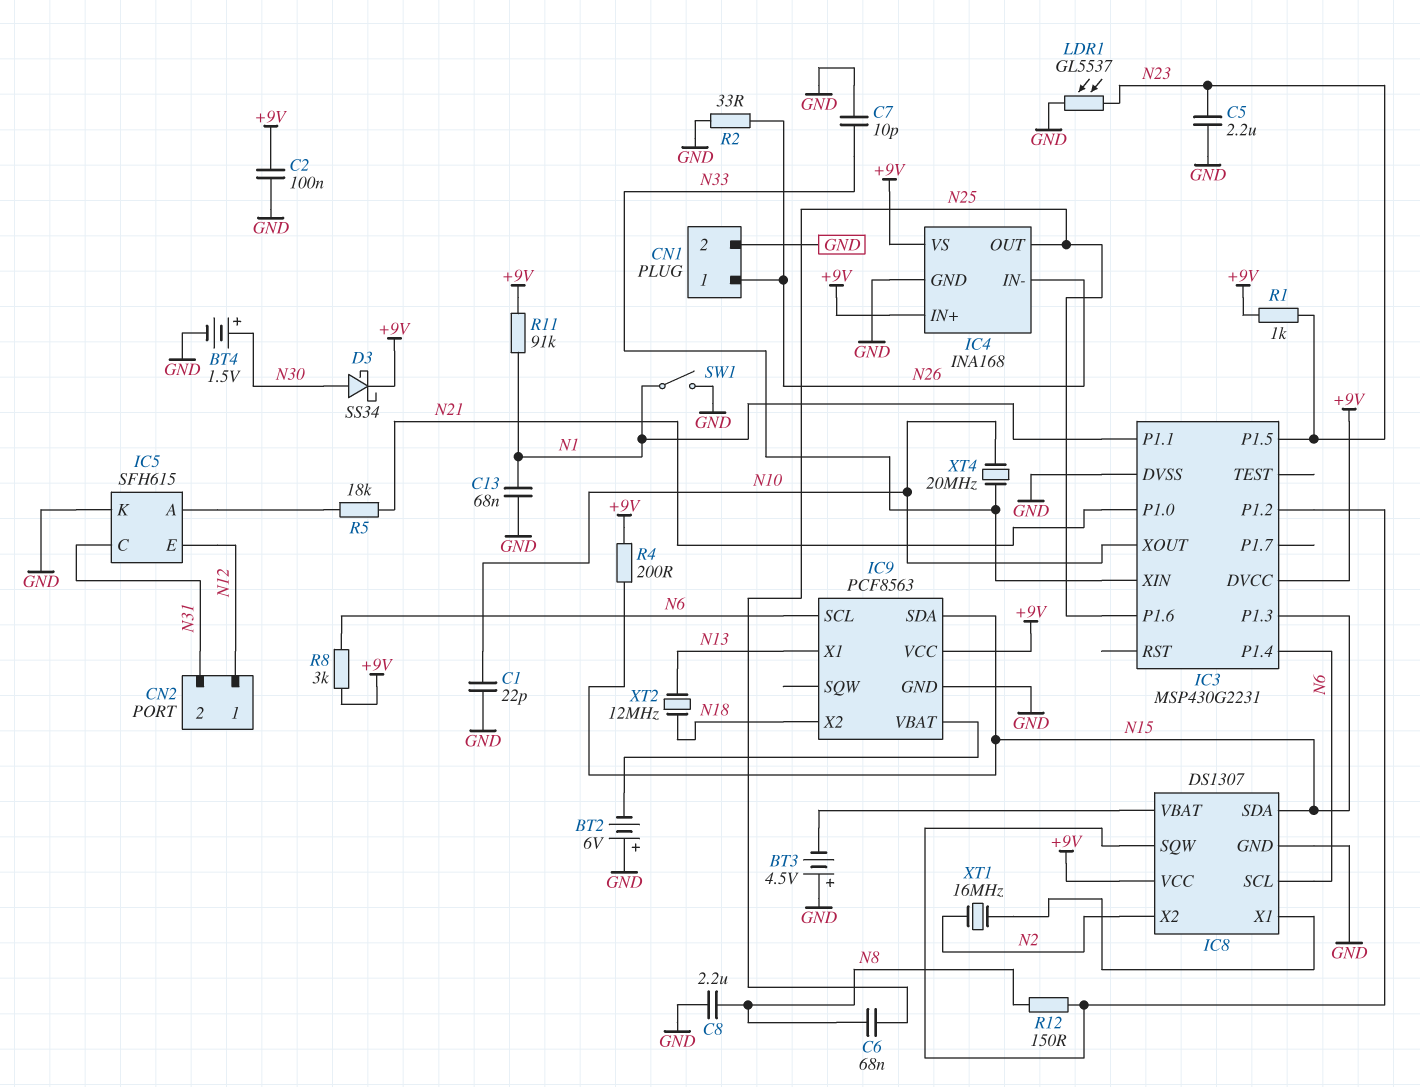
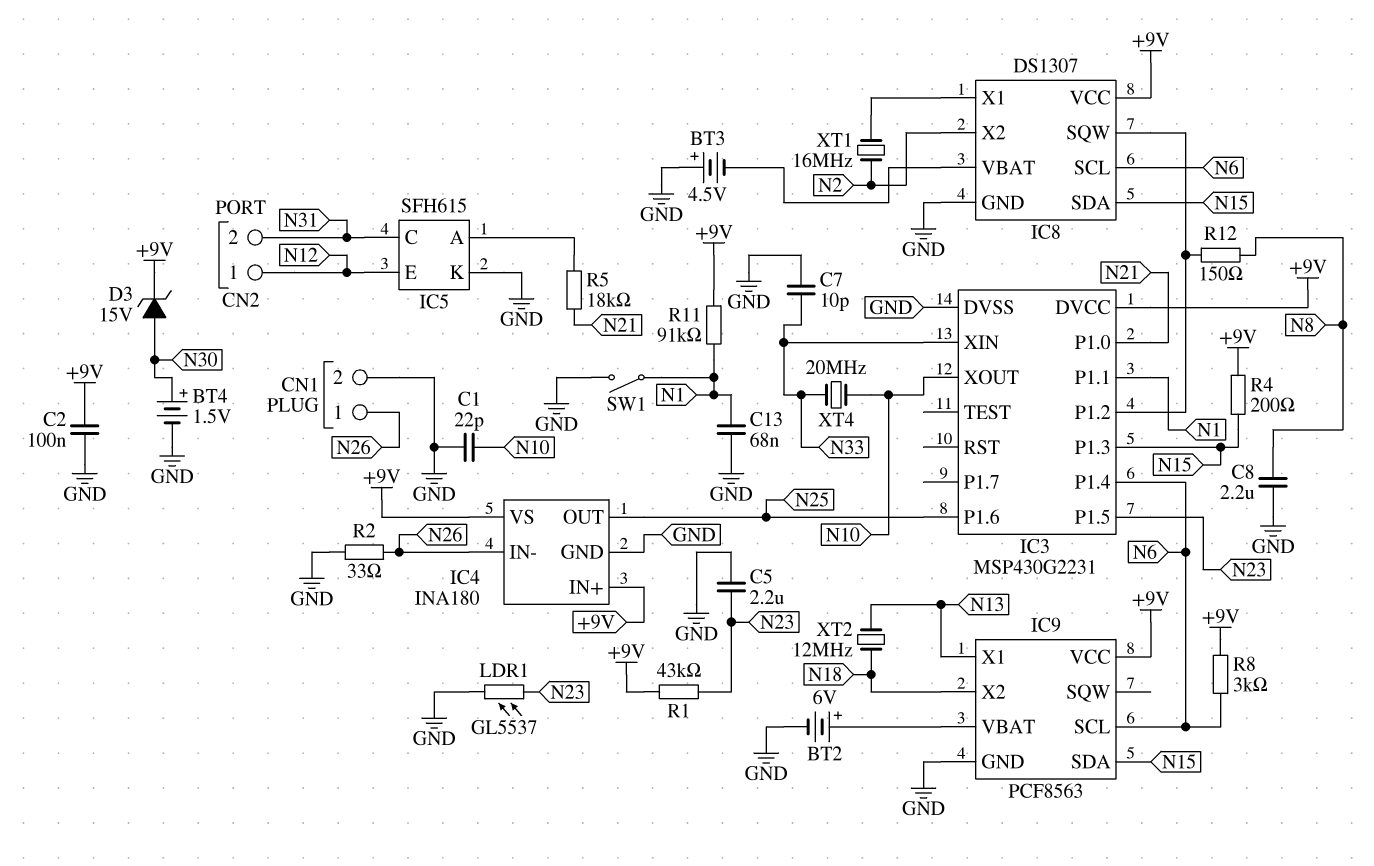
BT2: 6V (plus GND, minus IC9/VBAT) -> 6V (plus IC9/VBAT, minus GND)
C6: 68nF (N8, N25) -> none
D3: schottky SS34 (A N30, K +9V) -> zener 15V (A N30, K +9V)
IC4: INA168 -> INA180
R1: 1k (+9V, N23) -> 43k (+9V, N23)

